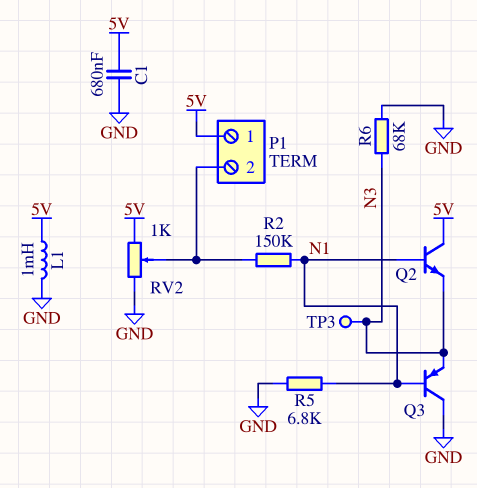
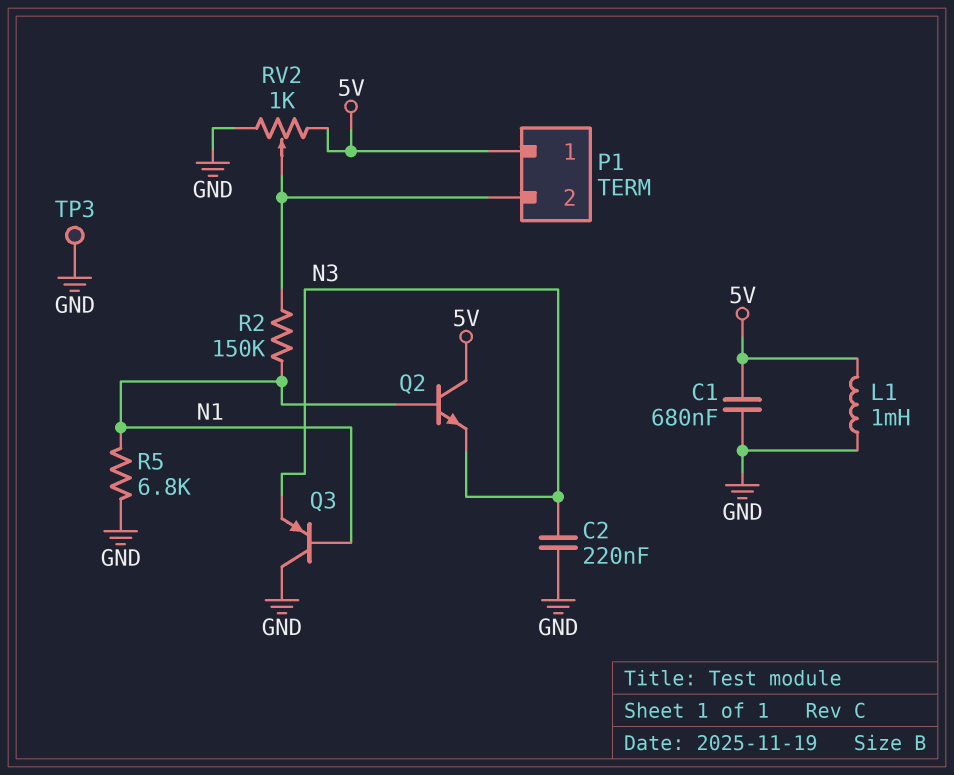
C2: none -> 220nF (GND, N3)
R6: 68k (GND, N3) -> none
TP3: test point (N3) -> test point (GND)

